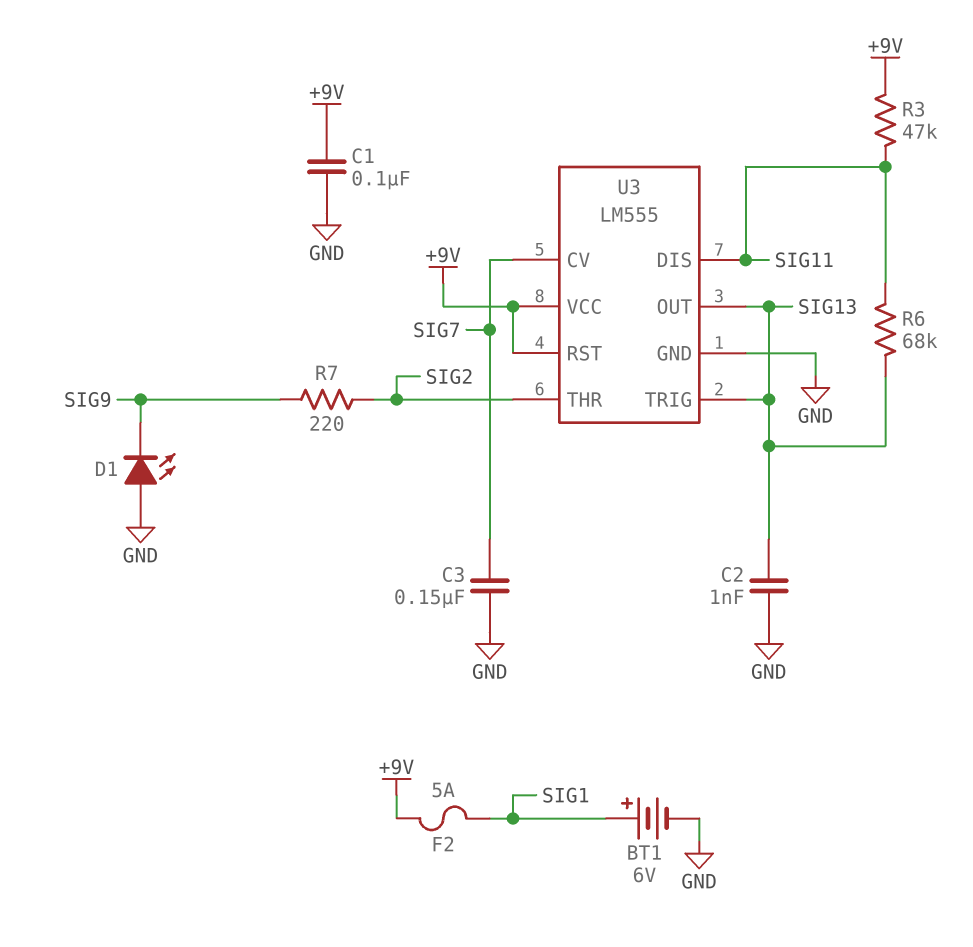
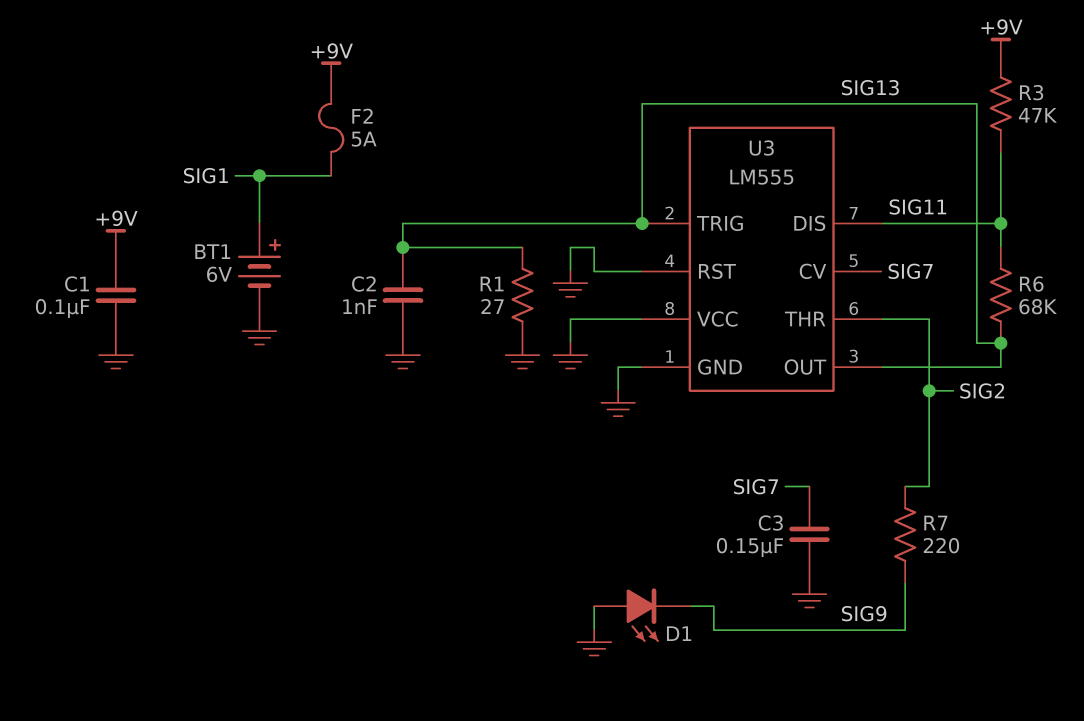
R1: none -> 27 (GND, SIG13)
U3 pin RST: +9V -> GND
U3 pin VCC: +9V -> GND

